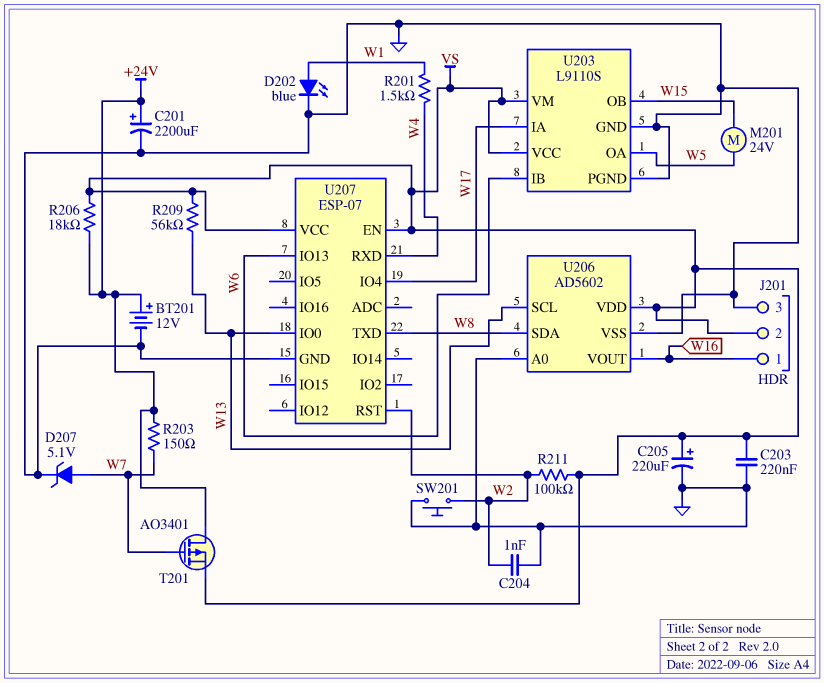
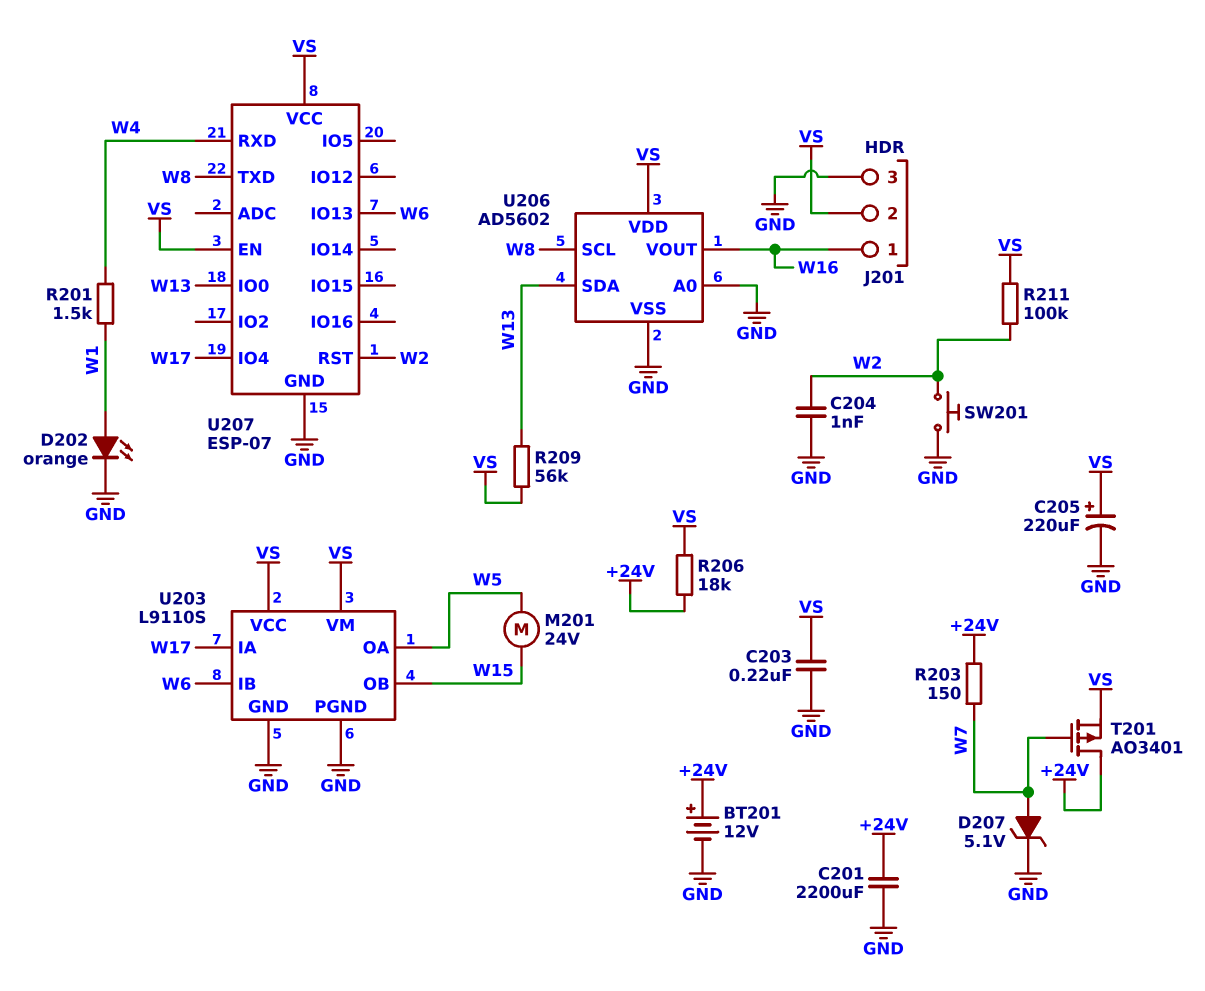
C201: 2200uF (plus +24V, minus GND) -> 2200uF (+24V, GND)
D202: LED blue (A W1, K GND) -> LED orange (A W1, K GND)
U206 pin SCL: W13 -> W8
U206 pin SDA: W8 -> W13

